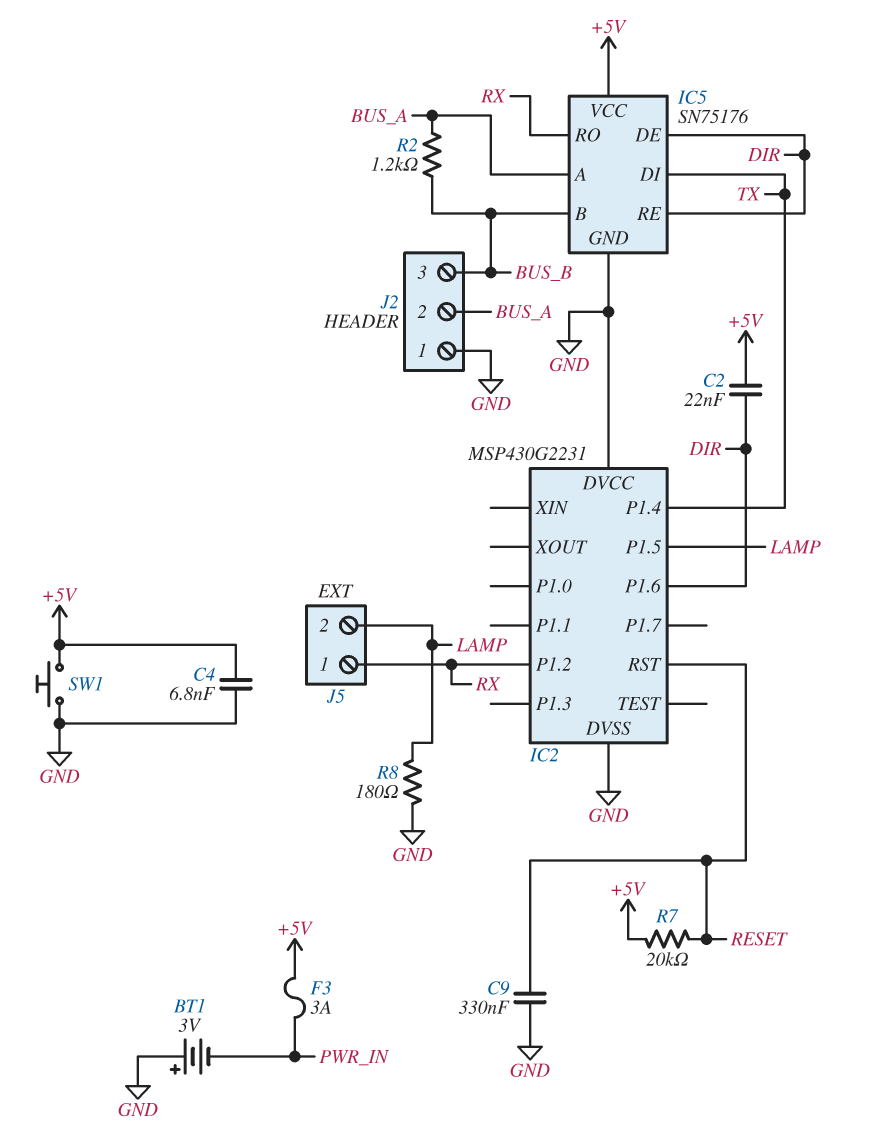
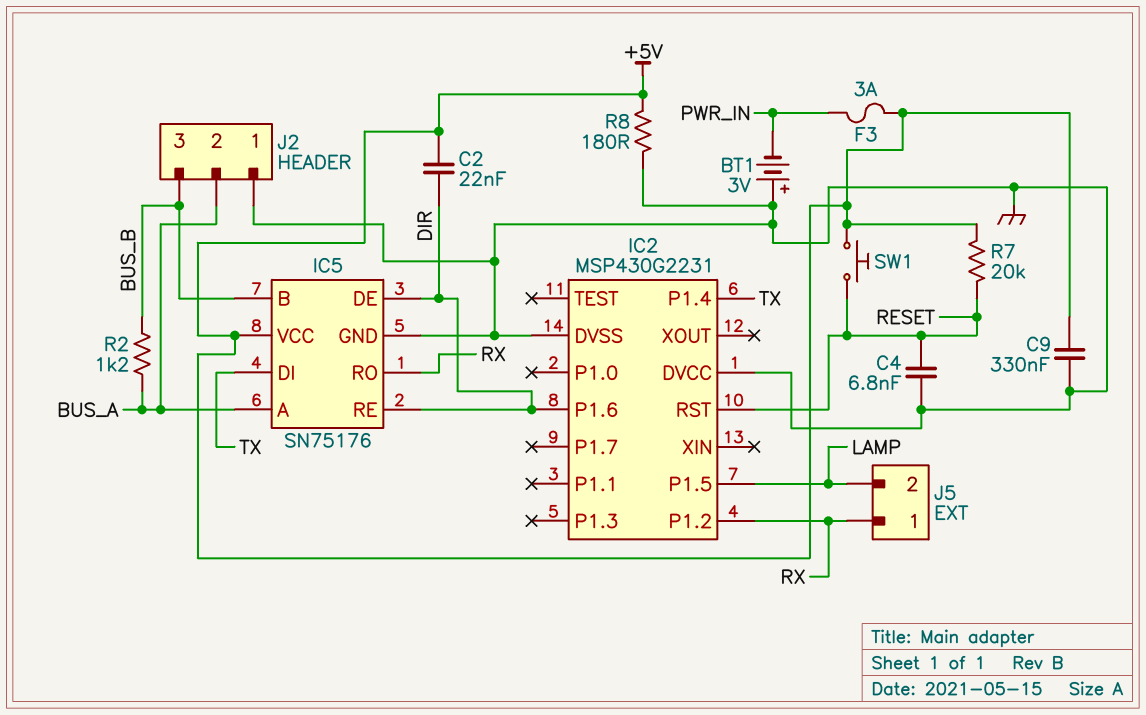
C4: 6.8nF (+5V, GND) -> 6.8nF (GND, RESET)
C9: 330nF (GND, RESET) -> 330nF (+5V, GND)
R8: 180 (GND, LAMP) -> 180 (+5V, GND)
SW1: button (+5V, GND) -> button (+5V, RESET)

